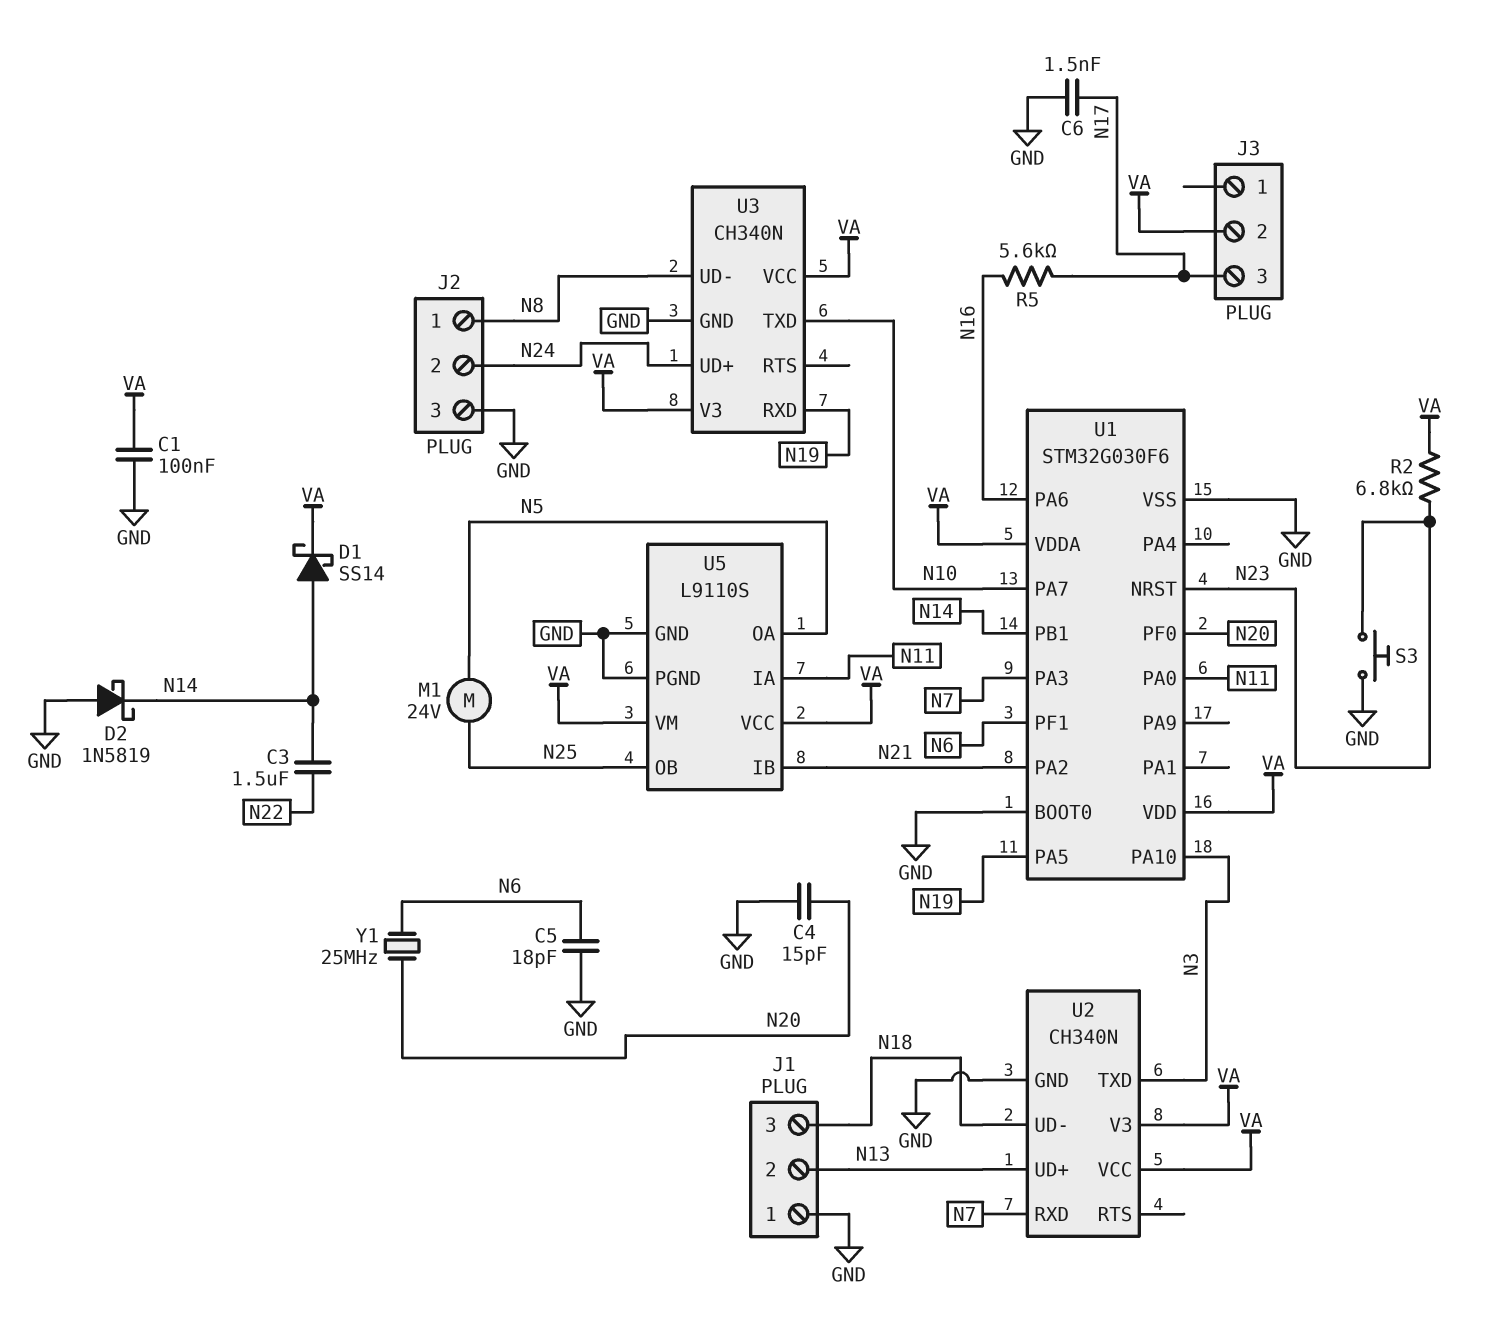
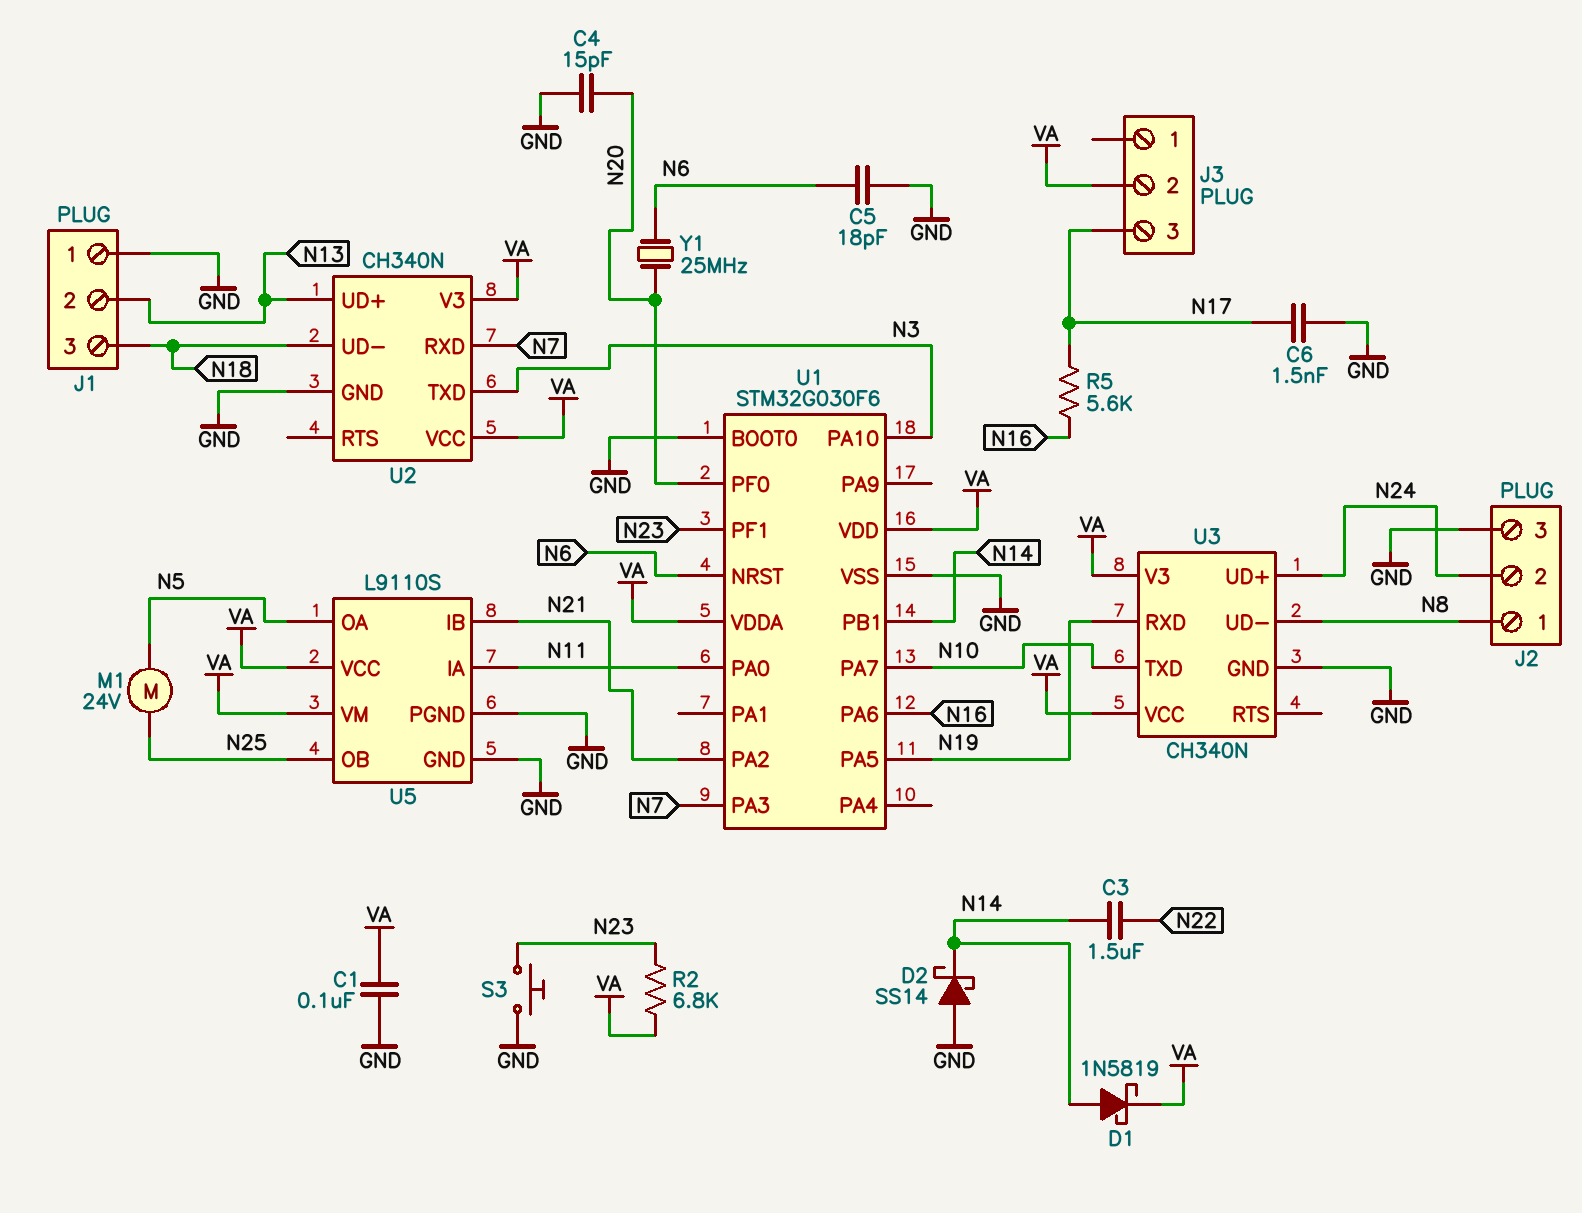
D1: schottky SS14 (A N14, K VA) -> schottky 1N5819 (A N14, K VA)
D2: schottky 1N5819 (A GND, K N14) -> schottky SS14 (A GND, K N14)
U1 pin NRST: N23 -> N6
U1 pin PF1: N6 -> N23

